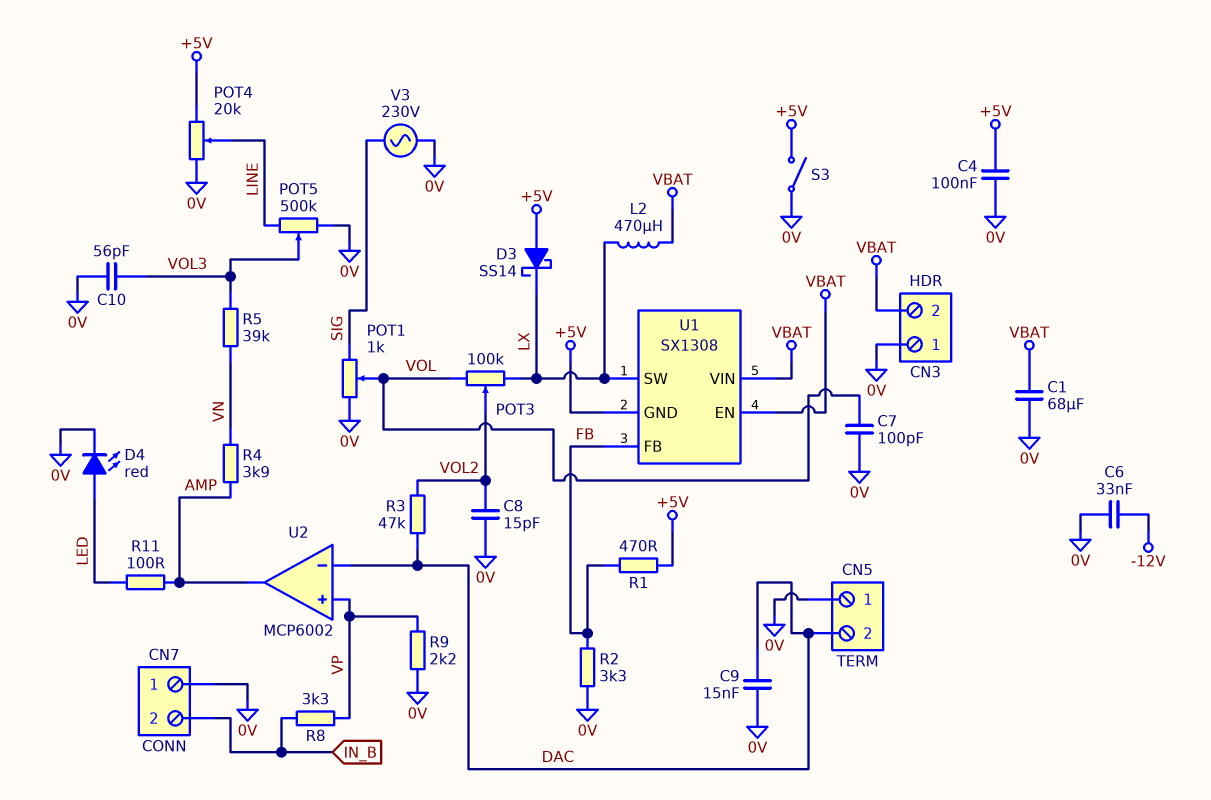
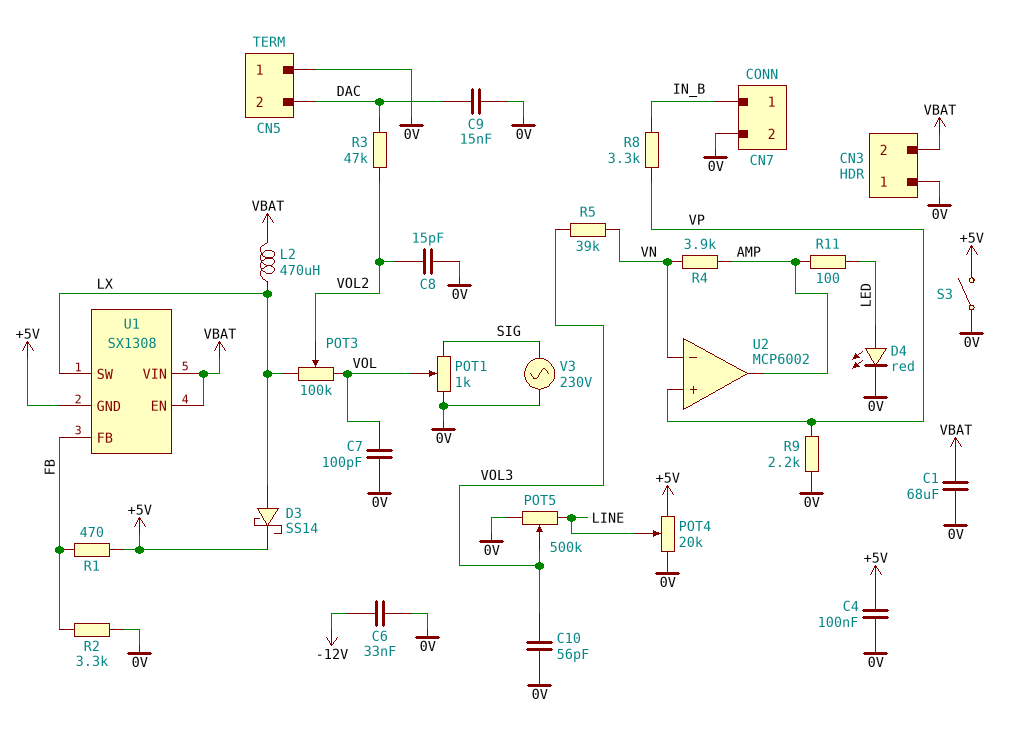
CN7 pin 1: 0V -> IN_B
CN7 pin 2: IN_B -> 0V
D3: schottky SS14 (A +5V, K LX) -> schottky SS14 (A LX, K +5V)
U2 pin in-: DAC -> VN

